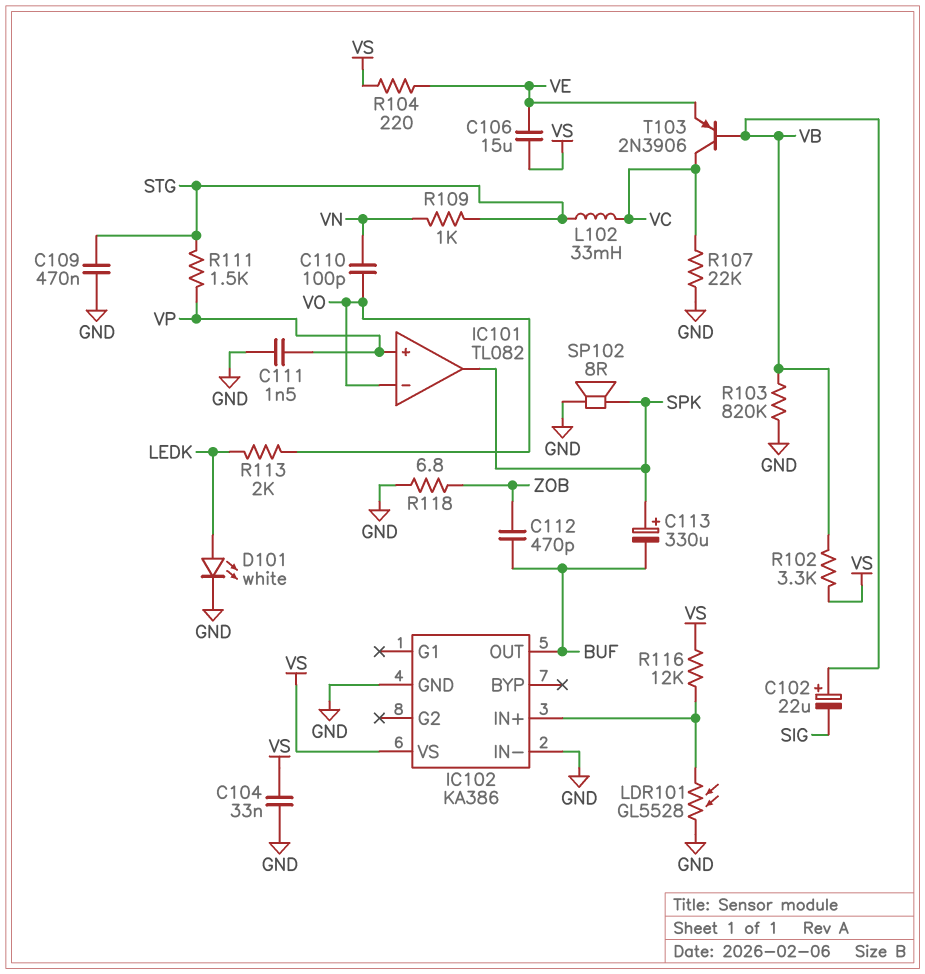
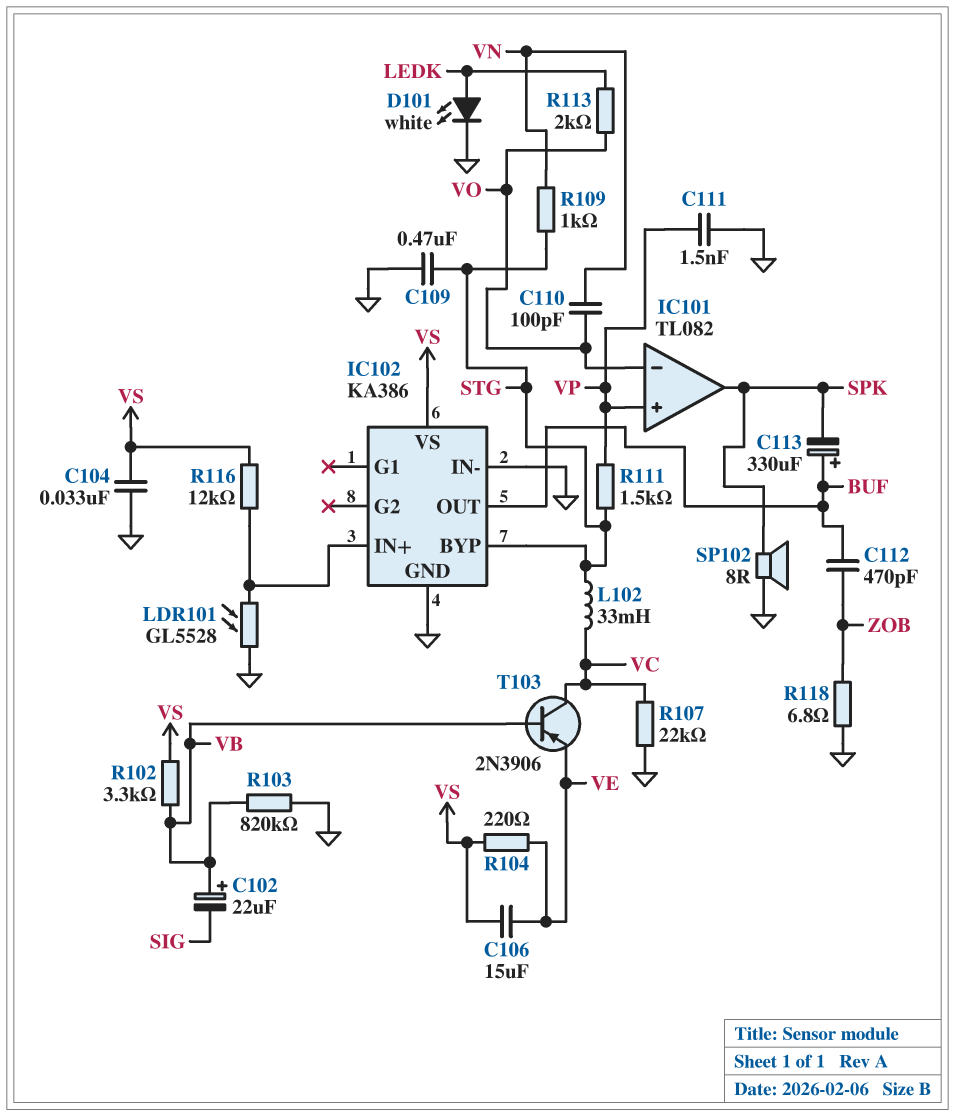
C113: 330uF (plus SPK, minus BUF) -> 330uF (plus BUF, minus SPK)
IC102 pin BYP: none -> STG

